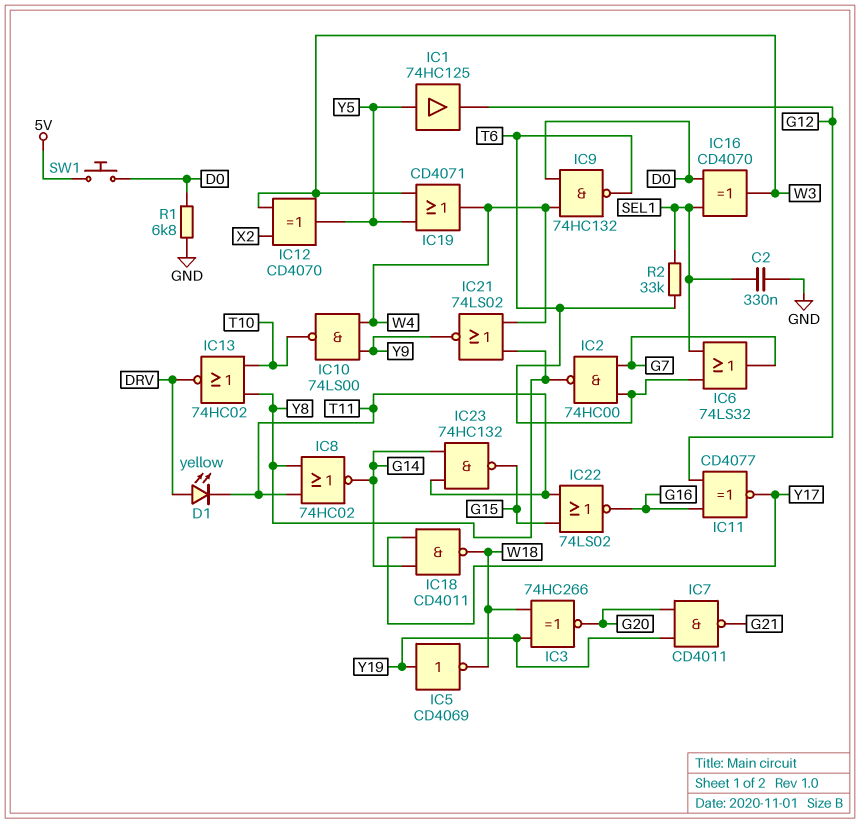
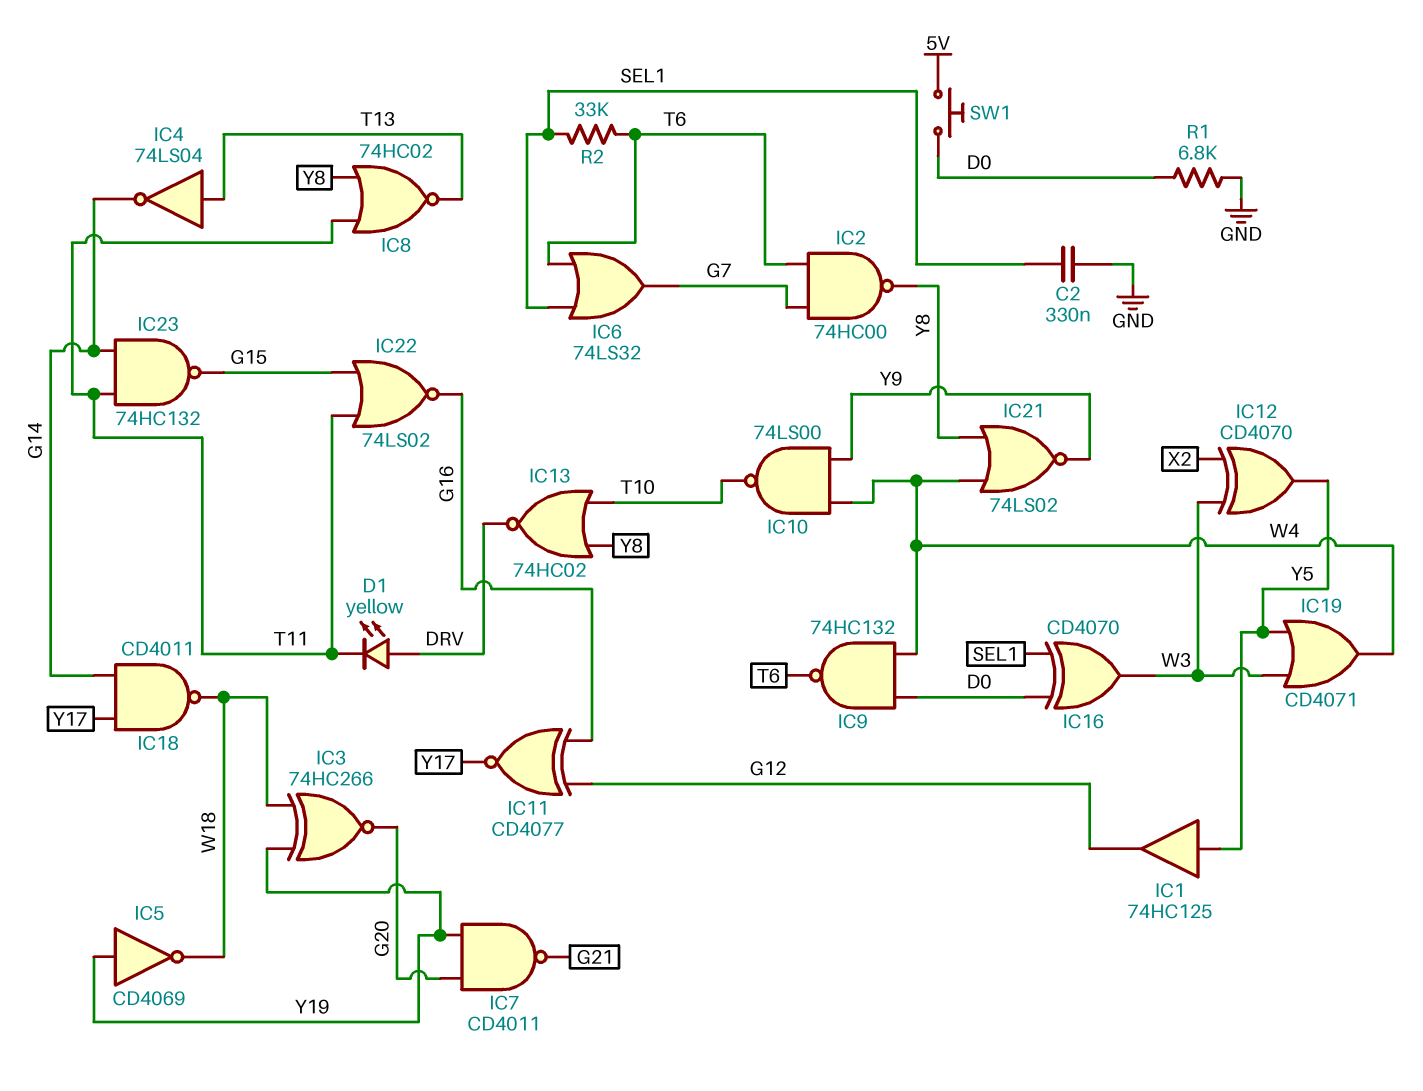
IC4: none -> NOT 74LS04 (in T13, out G14)
IC8: NOR 74HC02 (in T11, in Y8, out G14) -> NOR 74HC02 (in T11, in Y8, out T13)

